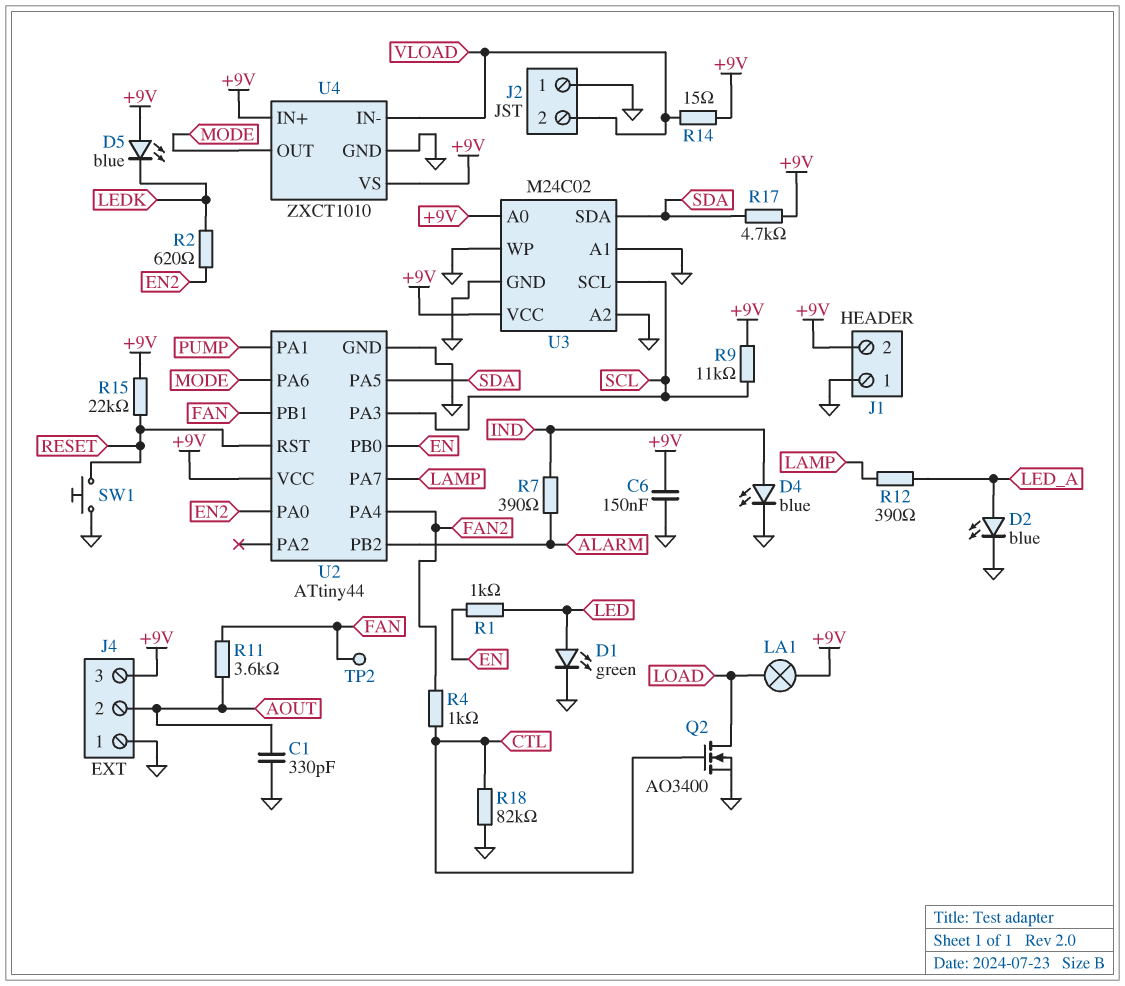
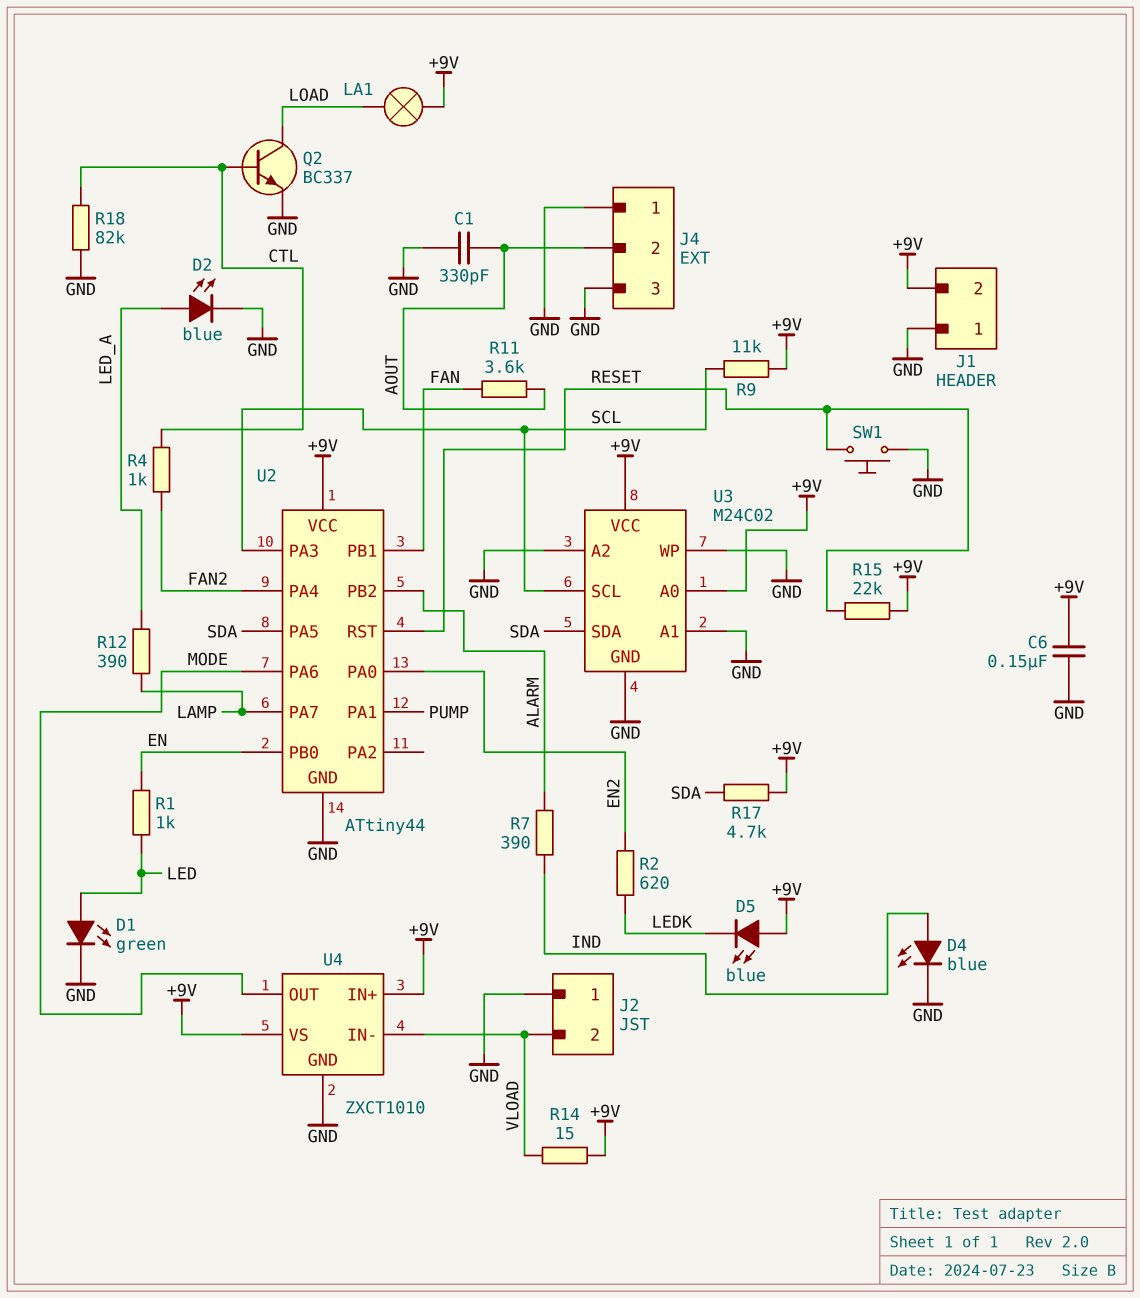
J4 pin 3: +9V -> GND
Q2: NMOS AO3400 (G CTL, D LOAD, S GND) -> NPN BC337 (B CTL, C LOAD, E GND)
TP2: test point (FAN) -> none

